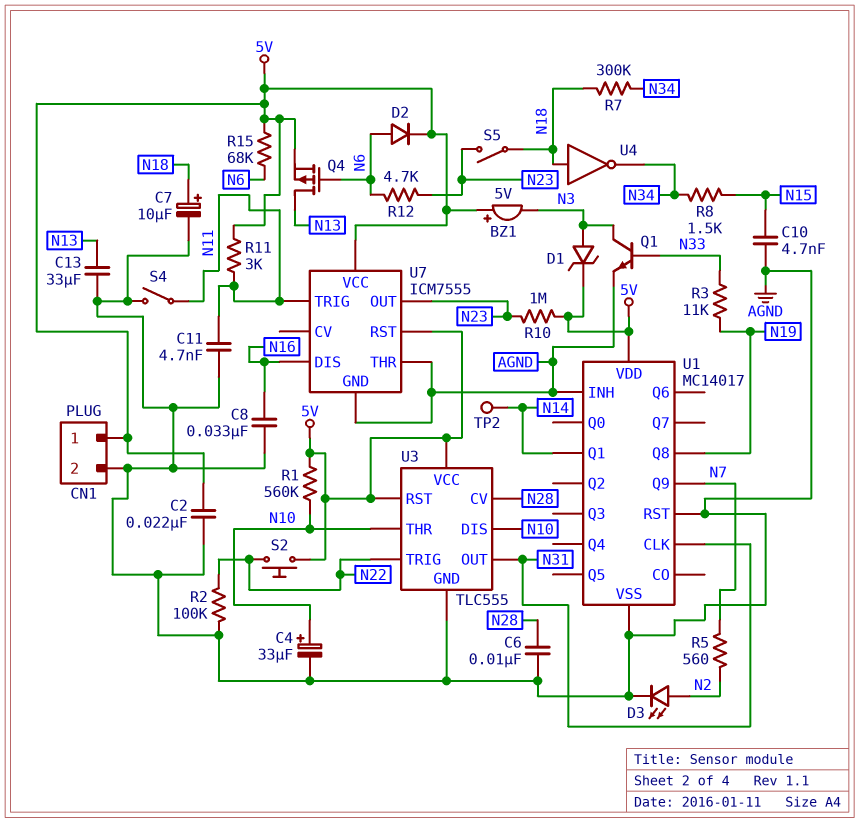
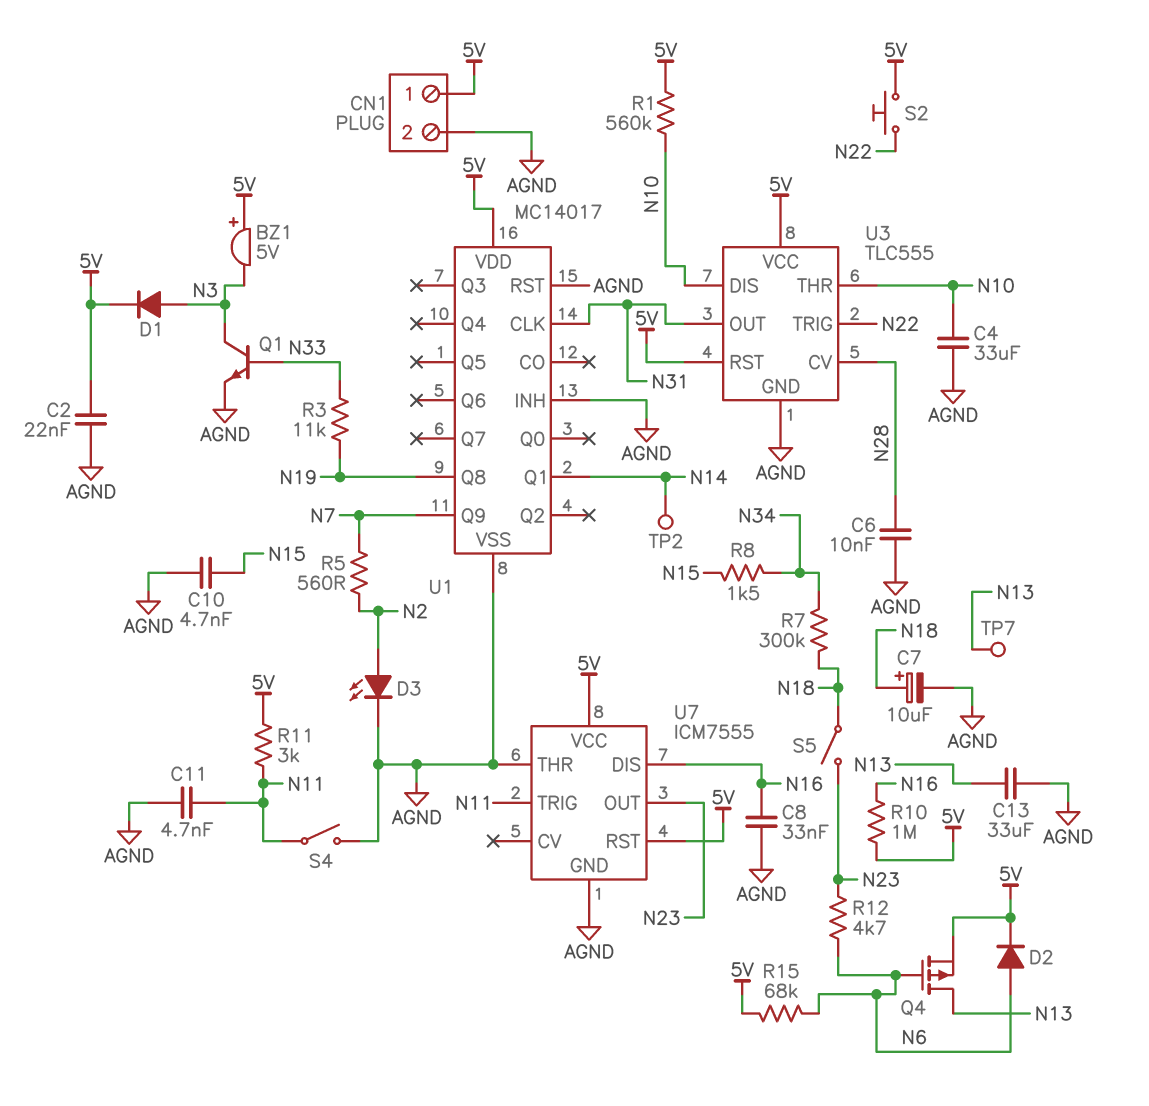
C4: 33uF (plus N10, minus AGND) -> 33uF (AGND, N10)
D1: zener (A N3, K 5V) -> diode (A N3, K 5V)
R2: 100k (AGND, N22) -> none
R10: 1M (5V, N23) -> 1M (5V, N16)
TP7: none -> test point (N13)
U4: NOT (in N18, out N34) -> none

